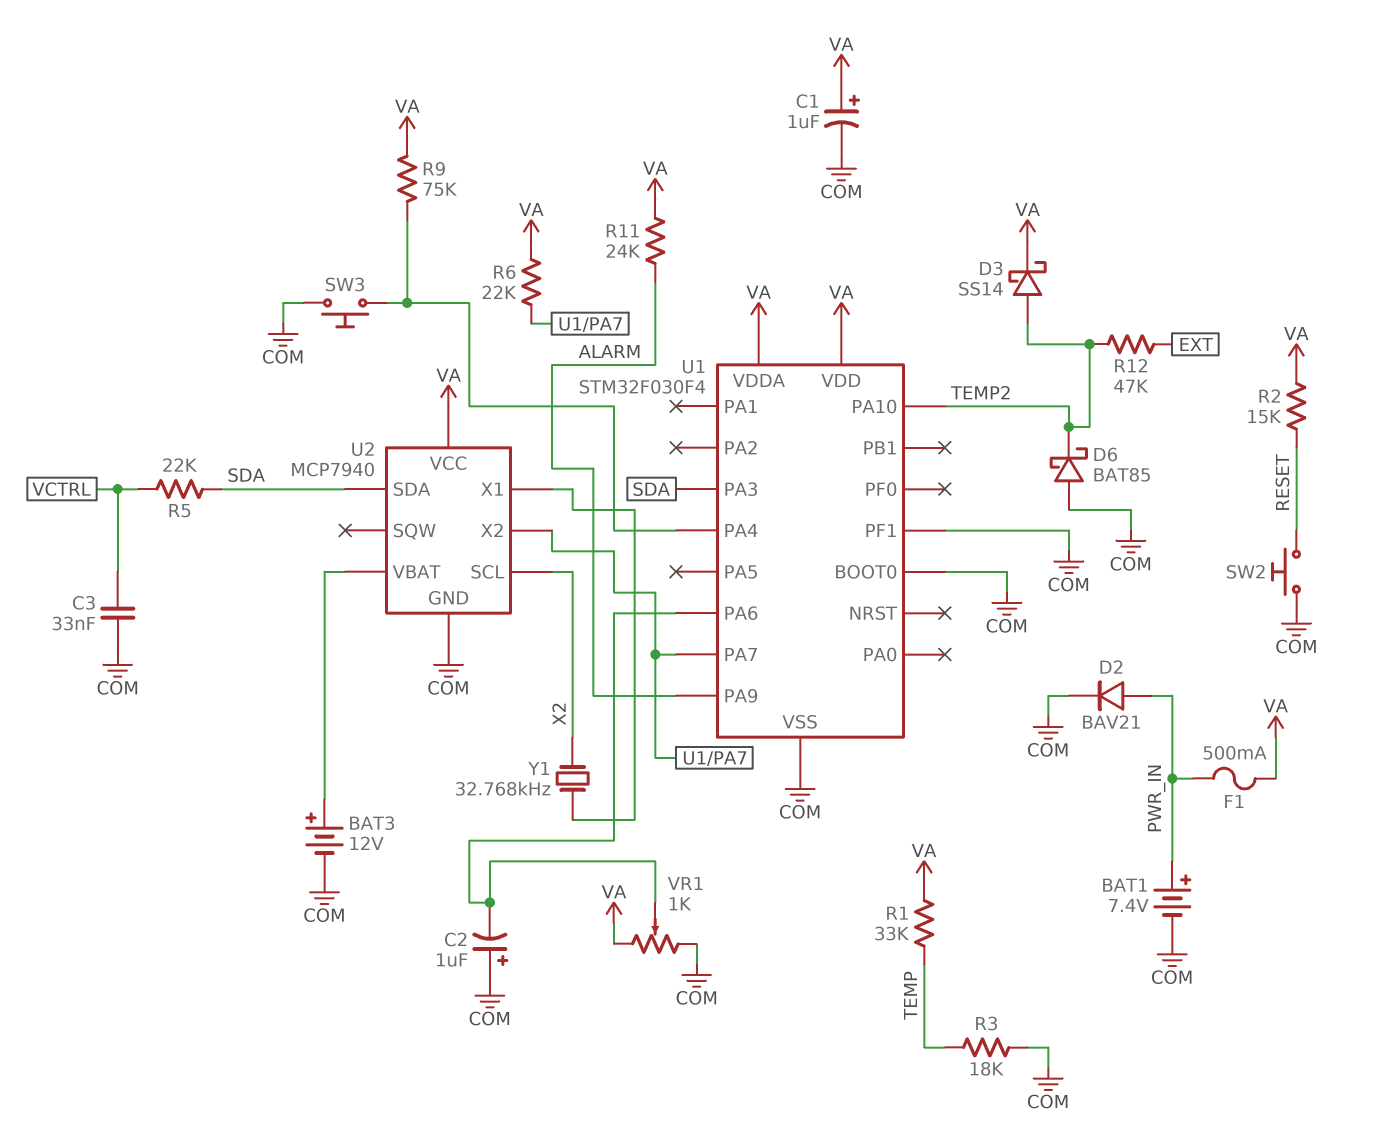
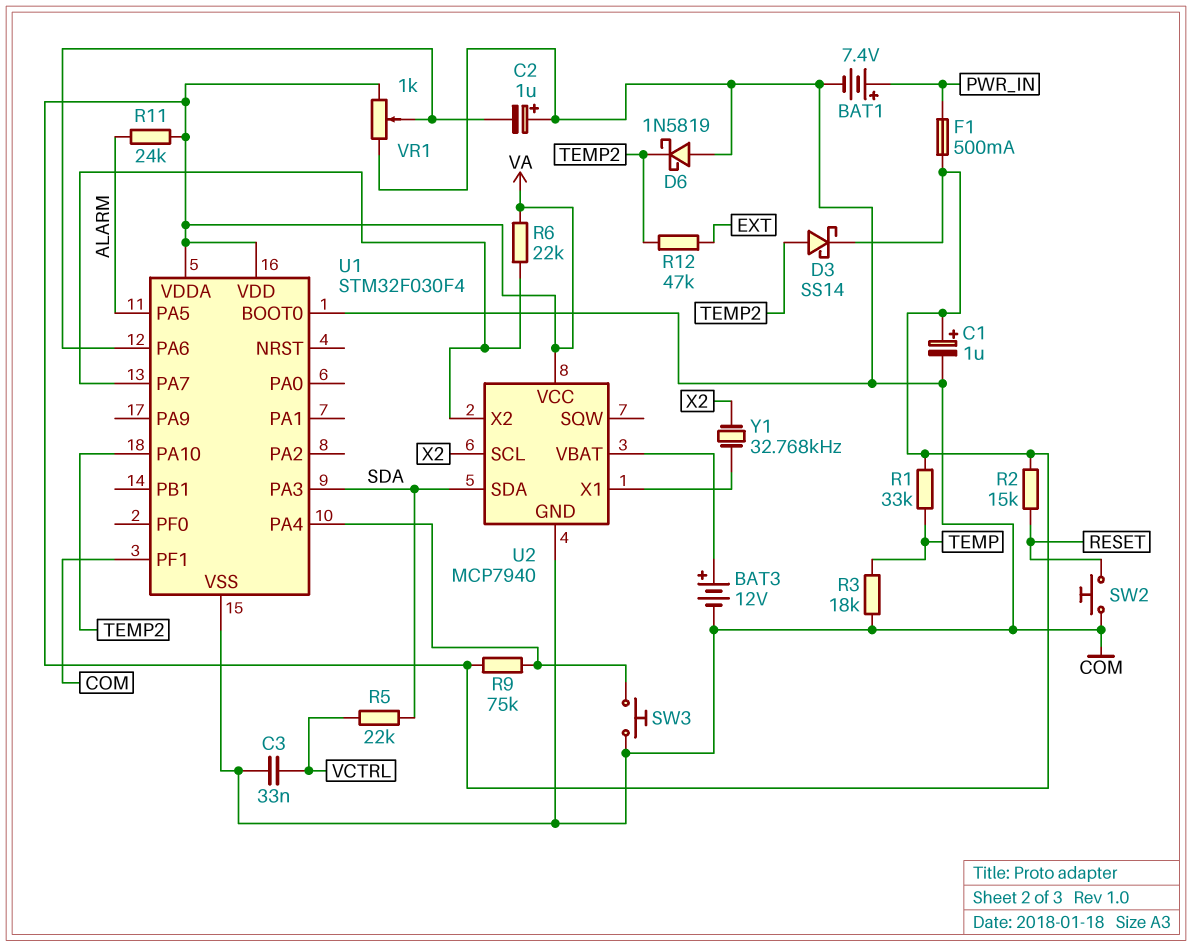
D2: diode BAV21 (A PWR_IN, K COM) -> none
D6: schottky BAT85 (A COM, K TEMP2) -> schottky 1N5819 (A COM, K TEMP2)
U1 pin PA5: none -> ALARM
U1 pin PA9: ALARM -> none

